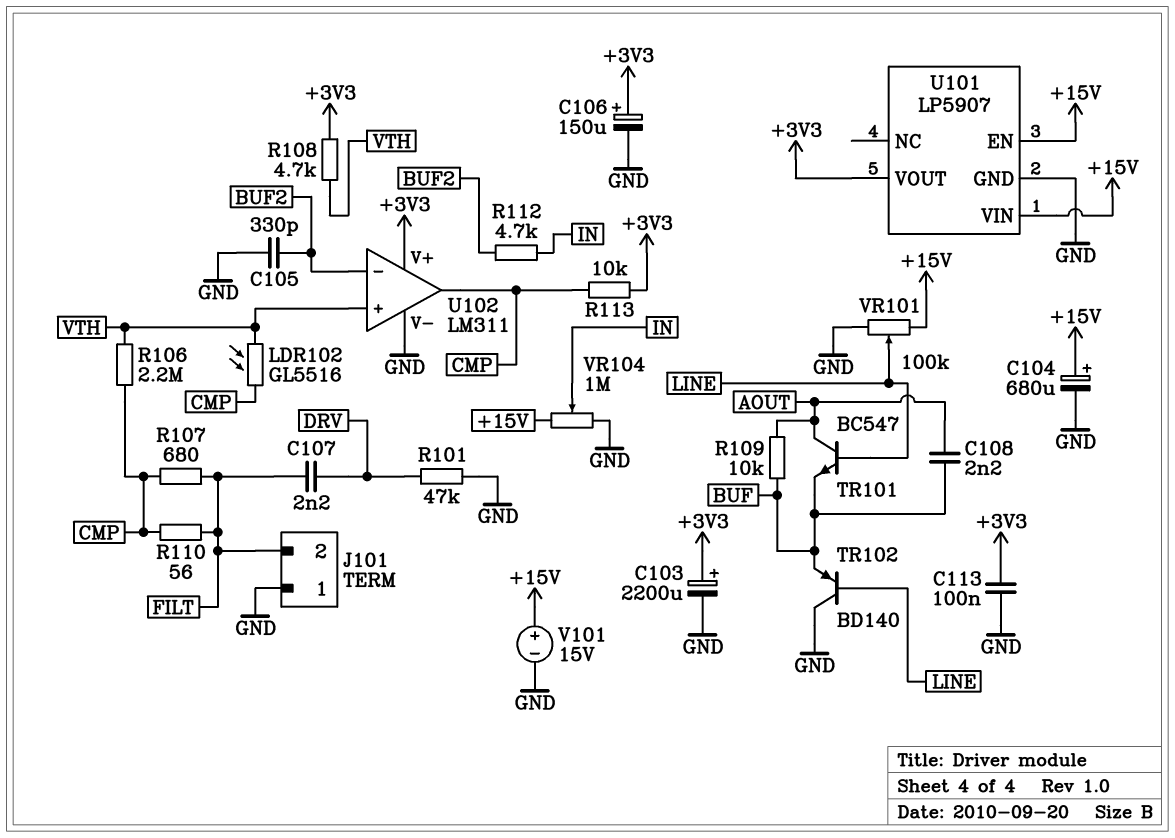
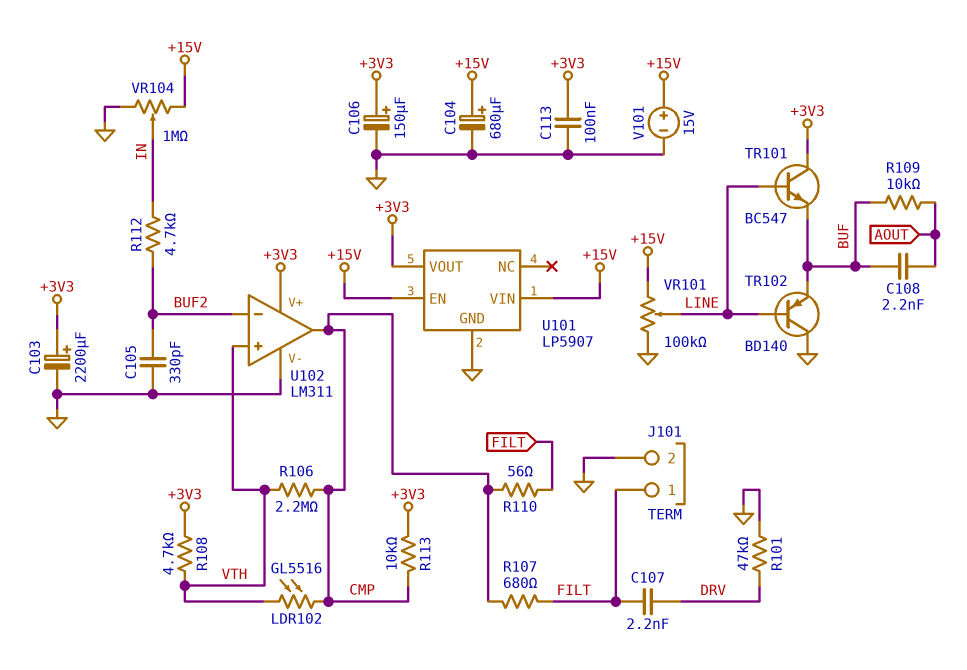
J101 pin 1: GND -> FILT
J101 pin 2: FILT -> GND
TR101: NPN BC547 (B LINE, C AOUT, E BUF) -> NPN BC547 (B LINE, C +3V3, E BUF)

